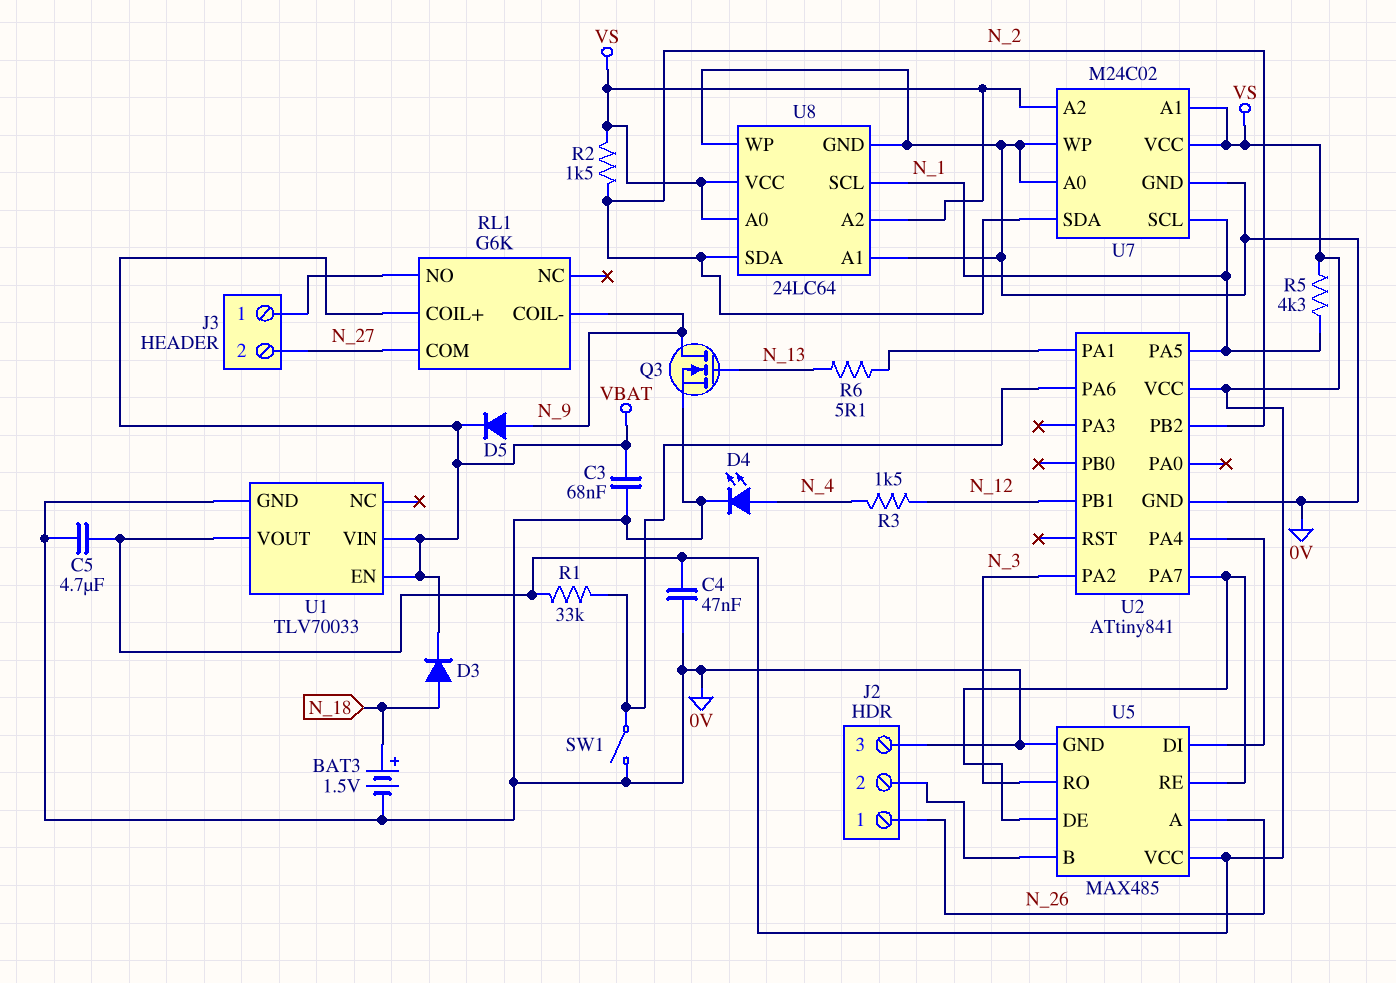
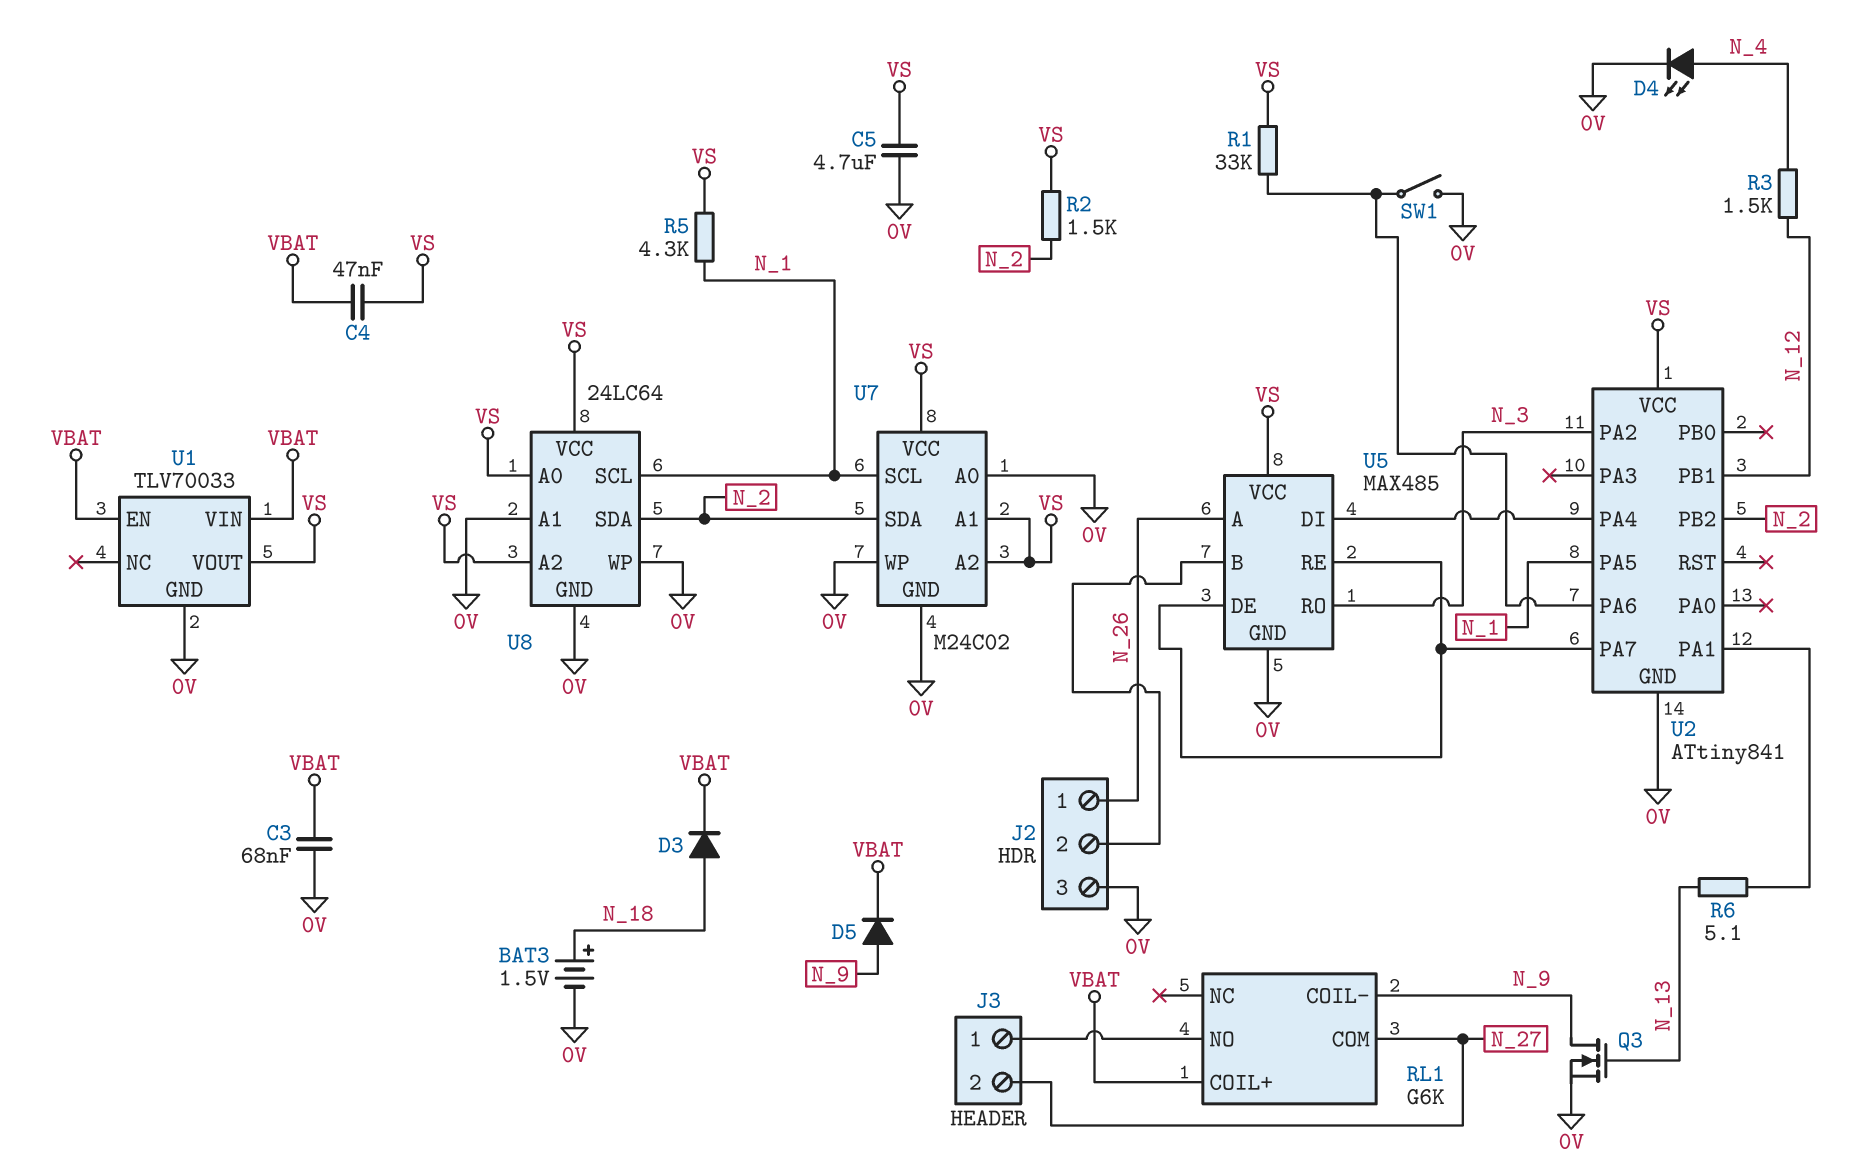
C4: 47nF (0V, VS) -> 47nF (VBAT, VS)

